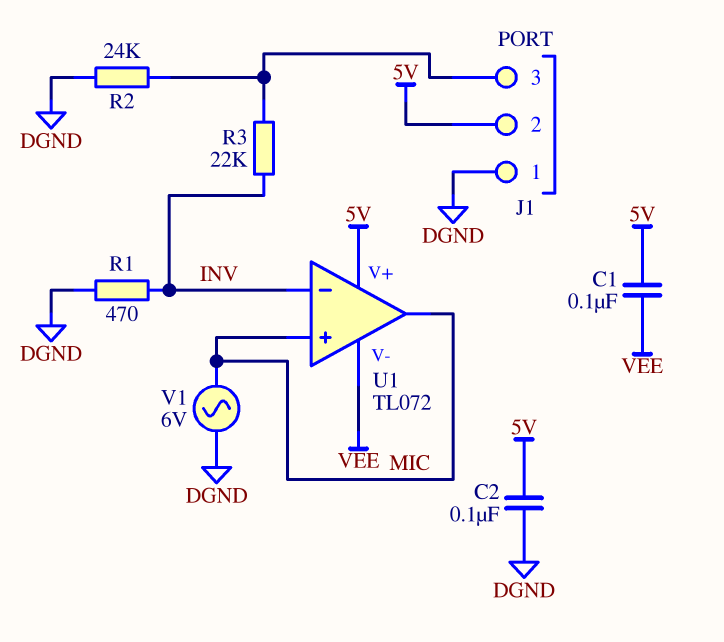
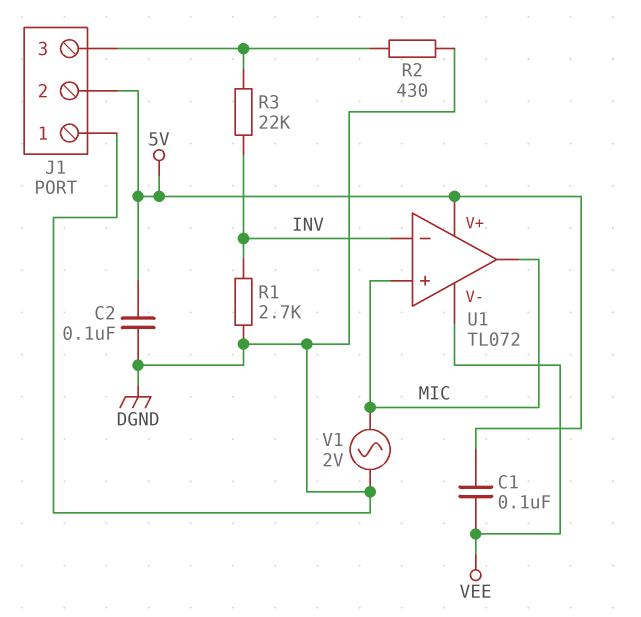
R1: 470 (DGND, INV) -> 2.7k (DGND, INV)
R2: 24k (DGND, J1/3) -> 430 (DGND, J1/3)
V1: AC 6V (DGND, MIC) -> AC 2V (DGND, MIC)

